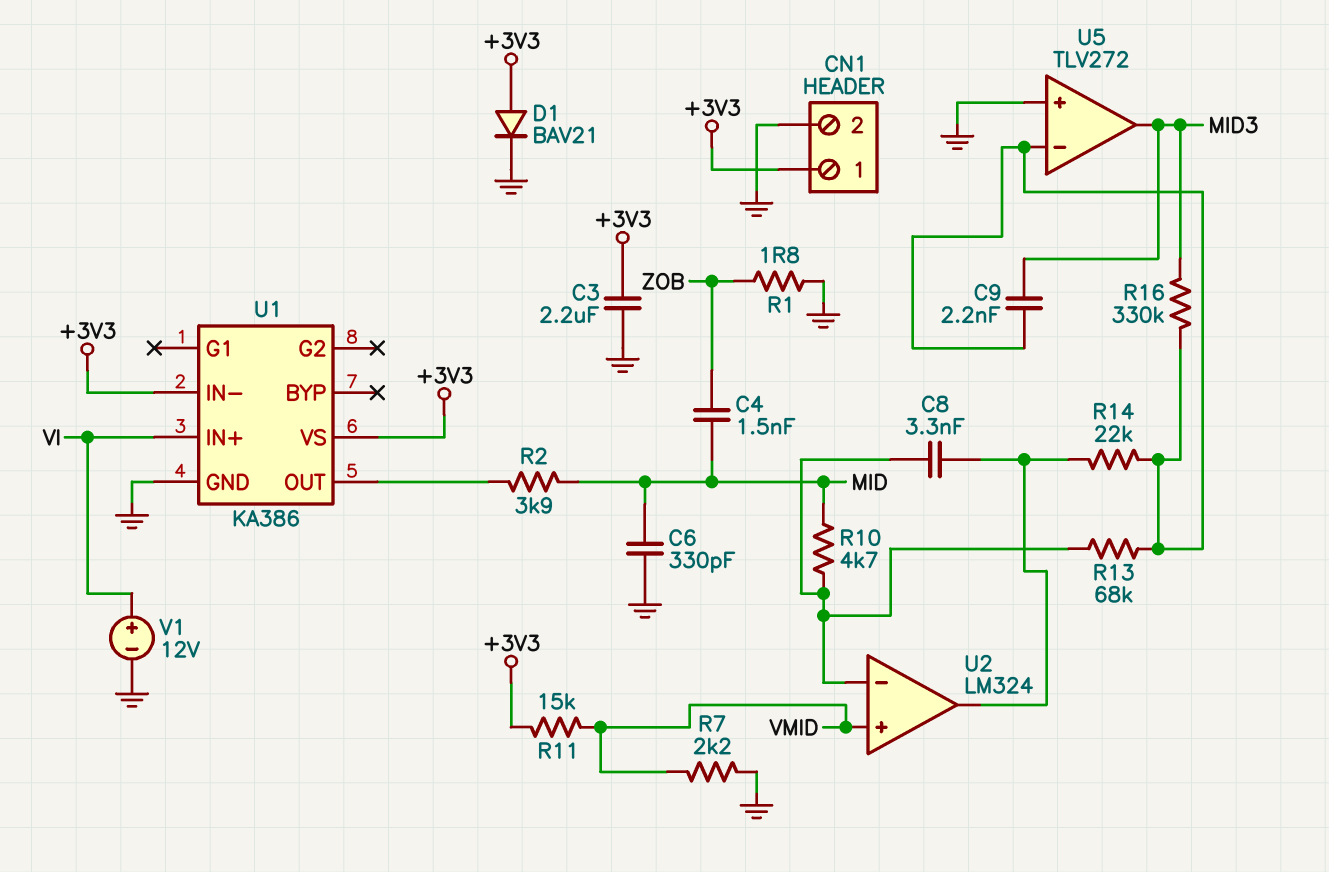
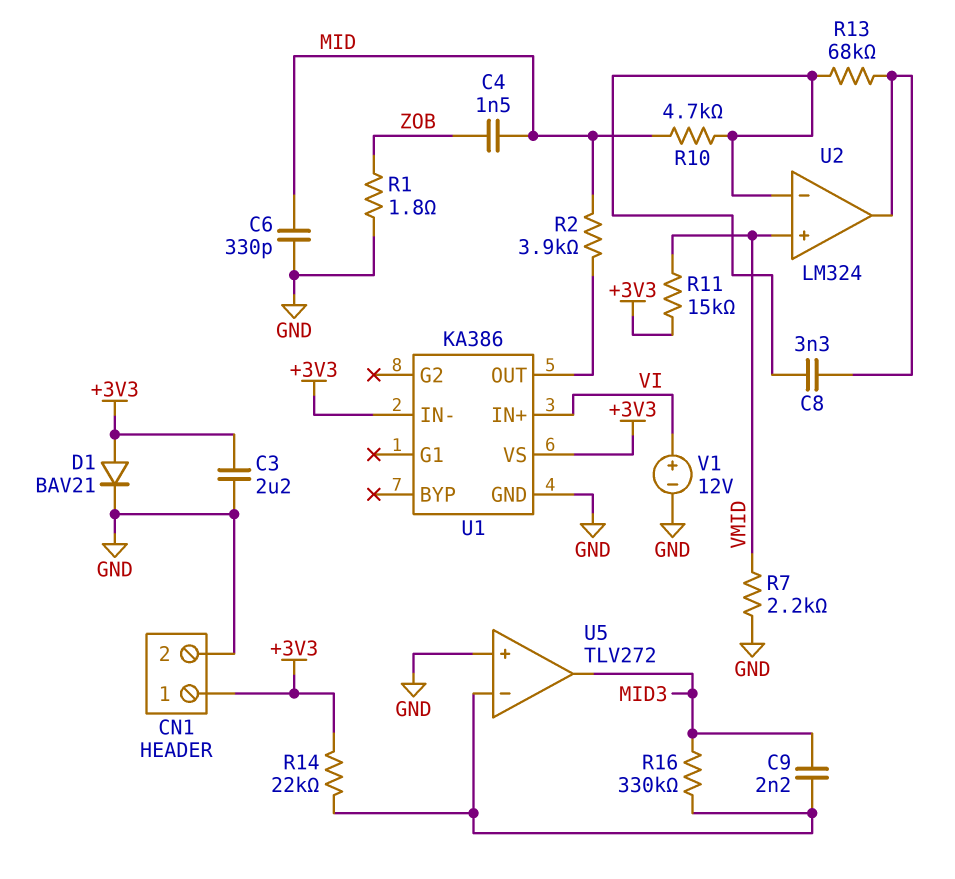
R13: 68k (U2/in-, U5/in-) -> 68k (U2/in-, U2/out)
R14: 22k (U2/out, U5/in-) -> 22k (+3V3, U5/in-)

